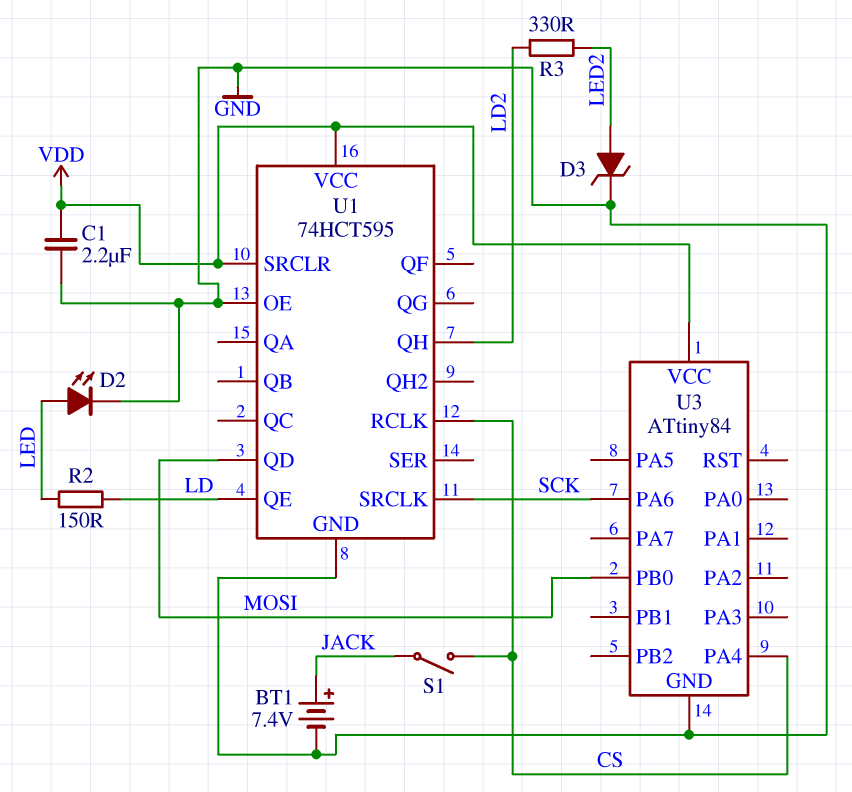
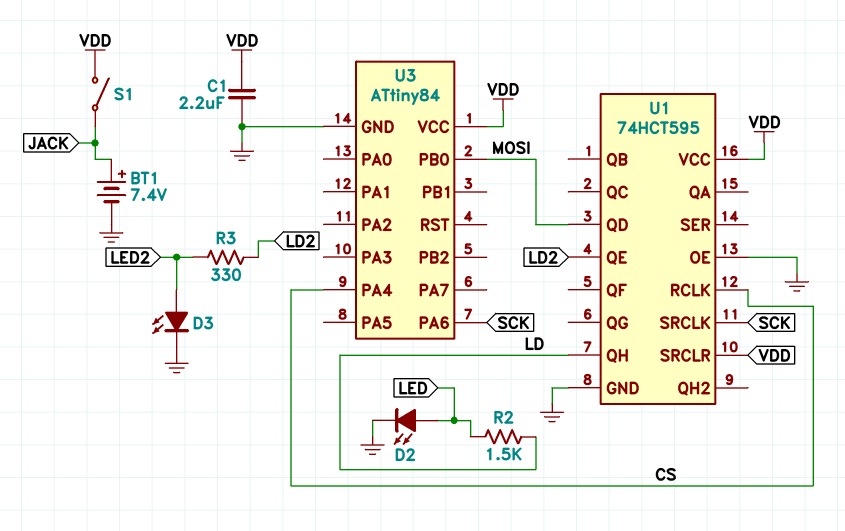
D3: zener (A LED2, K GND) -> LED (A LED2, K GND)
R2: 150 (LD, LED) -> 1.5k (LD, LED)
S1: switch (CS, JACK) -> switch (JACK, VDD)
U1 pin QE: LD -> LD2
U1 pin QH: LD2 -> LD

